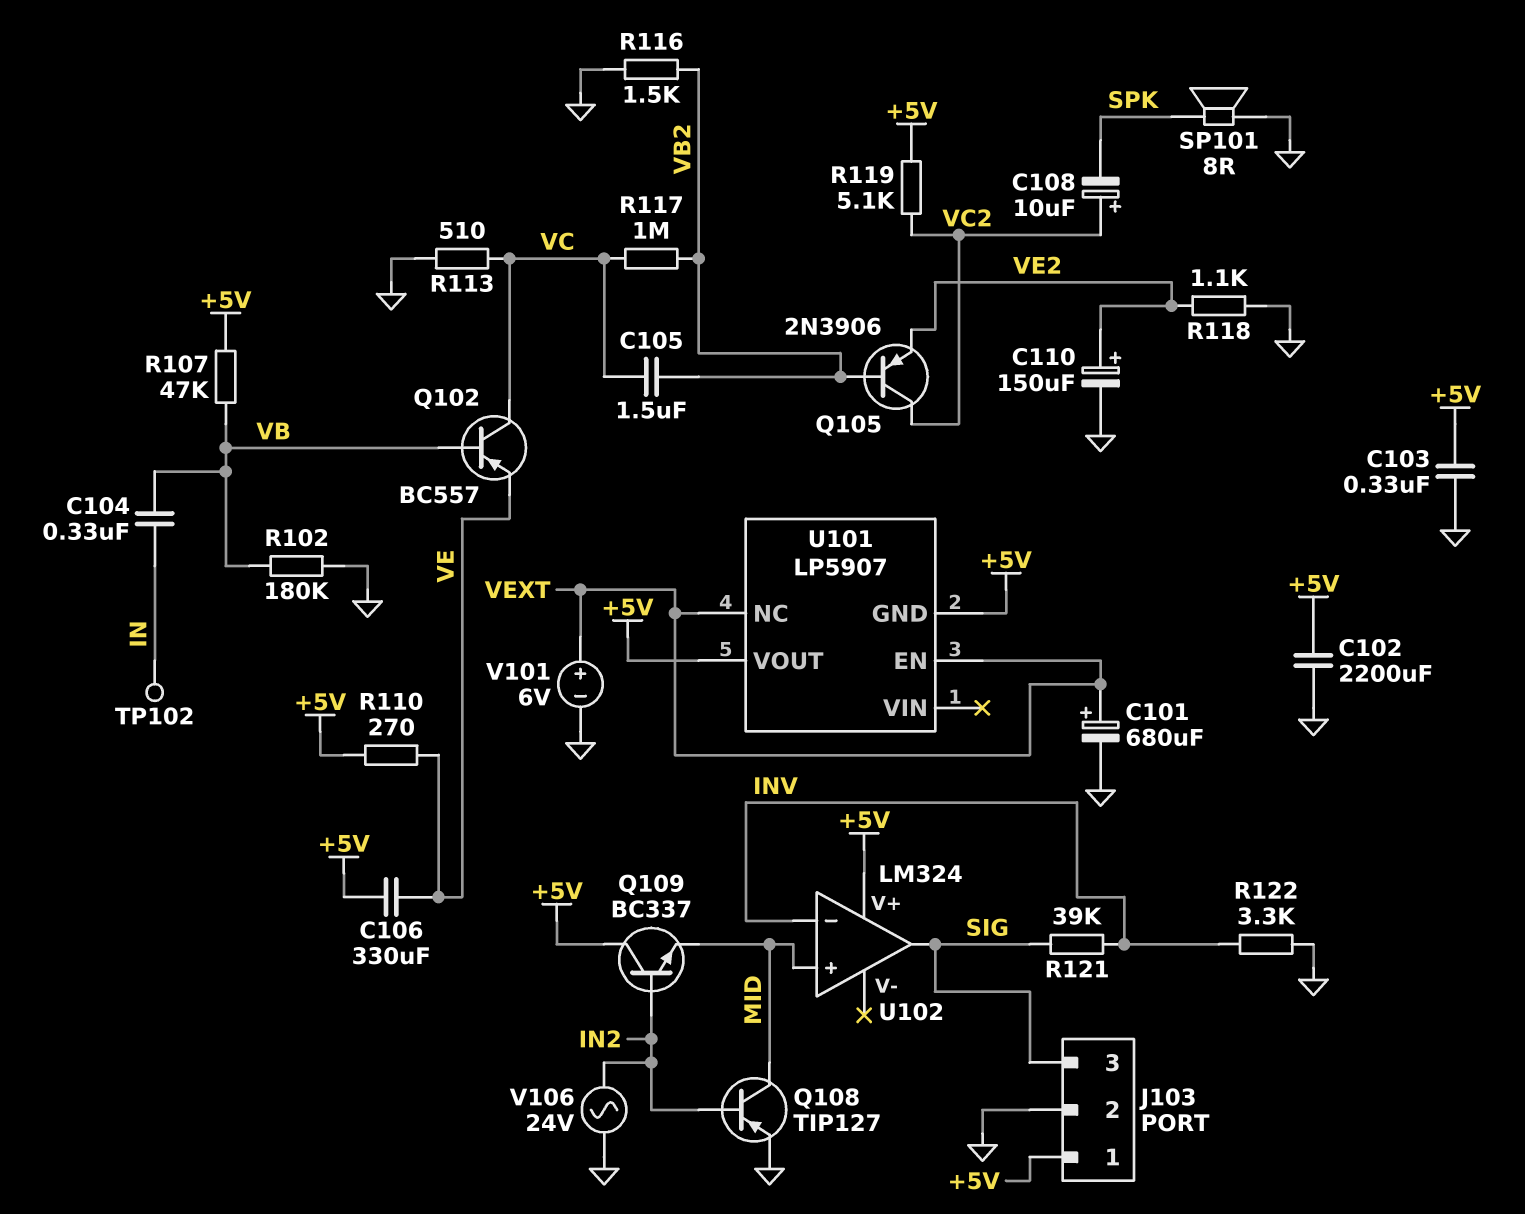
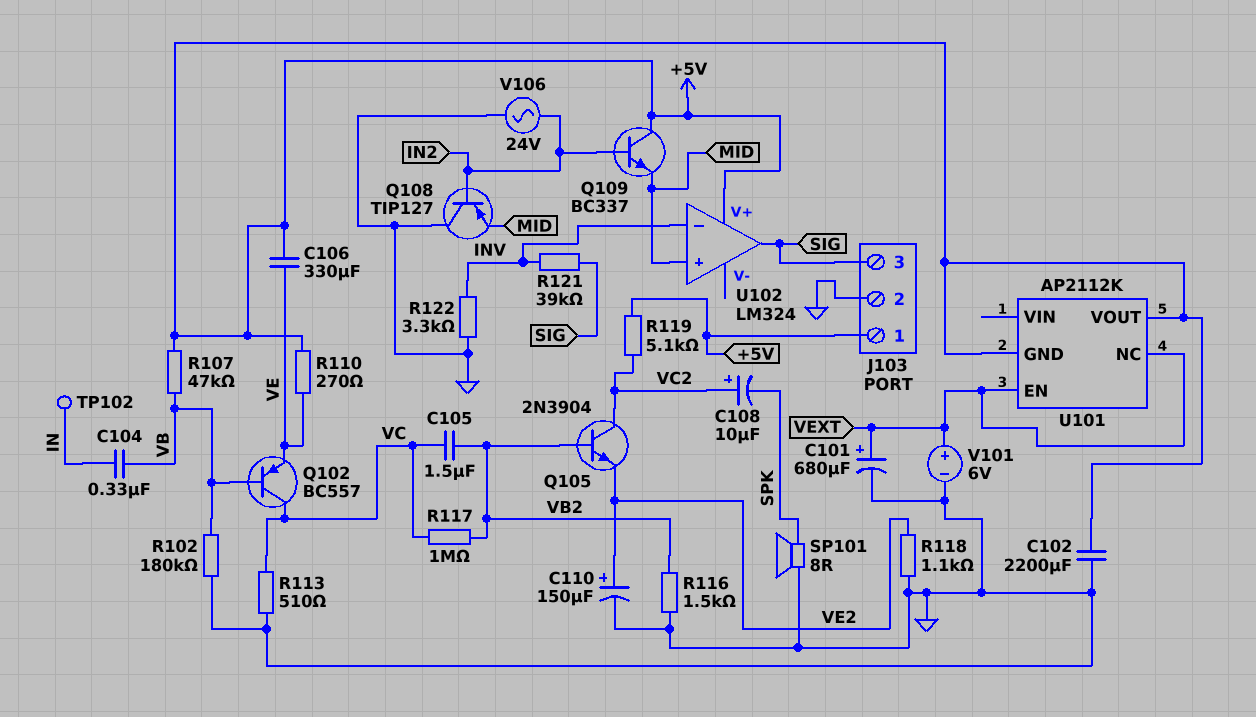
C103: 330nF (+5V, GND) -> none
Q105: PNP 2N3906 (B VB2, C VC2, E VE2) -> NPN 2N3904 (B VB2, C VC2, E VE2)
Q108: PNP TIP127 (B IN2, C MID, E GND) -> PNP TIP127 (B IN2, C GND, E MID)
U101: LP5907 -> AP2112K

